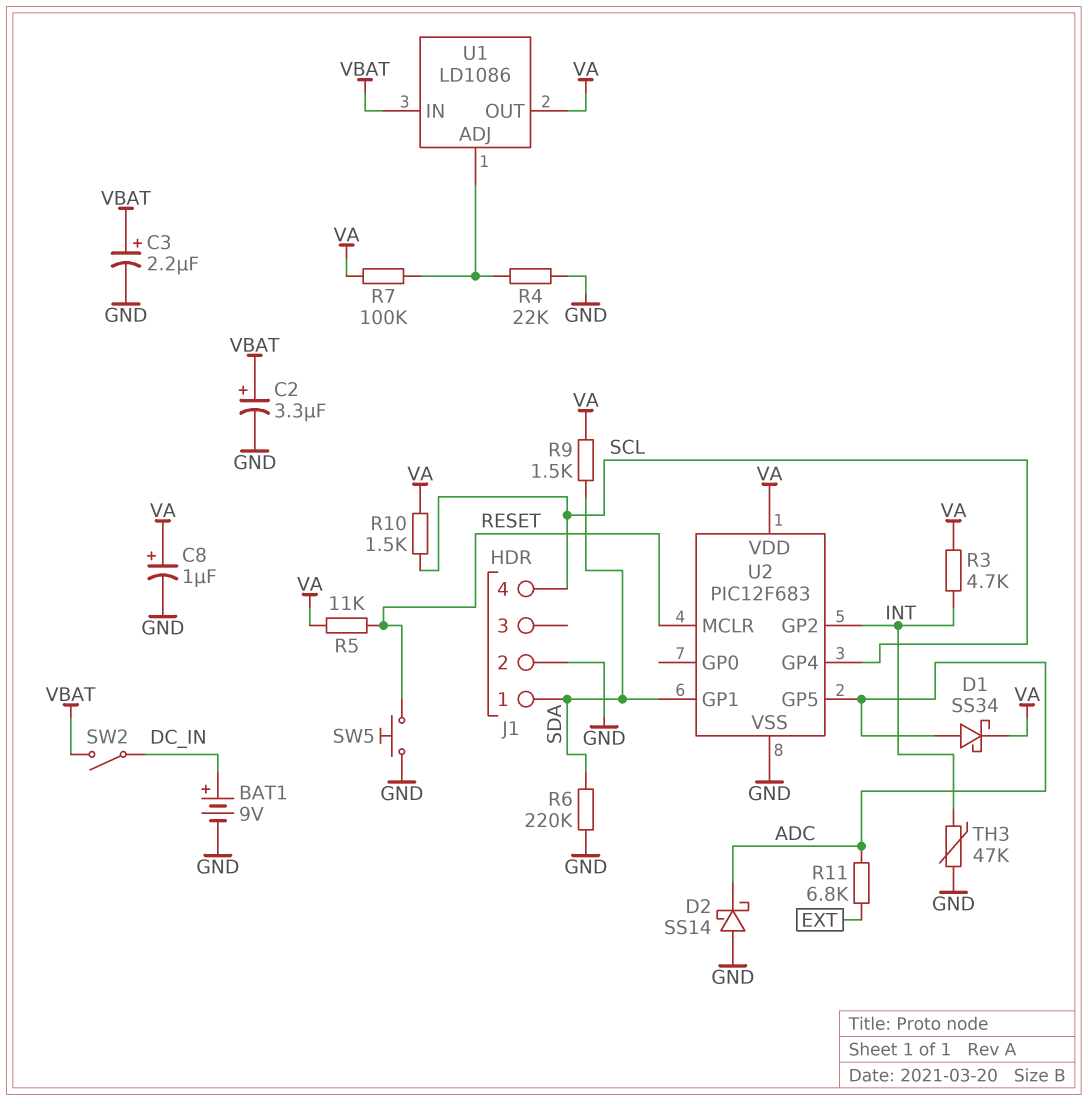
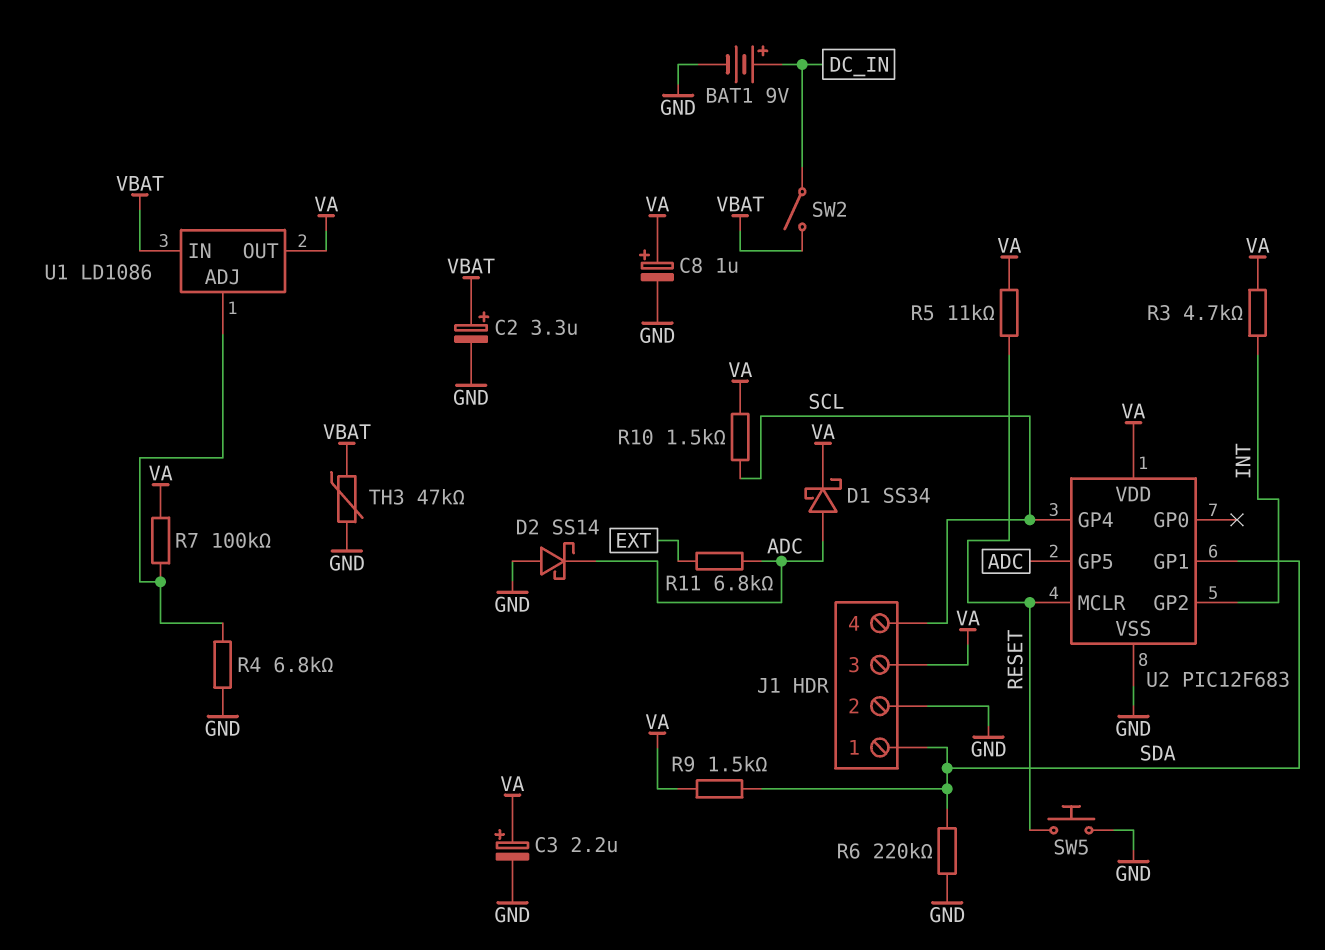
C3: 2.2uF (plus VBAT, minus GND) -> 2.2uF (plus VA, minus GND)
J1 pin 3: none -> VA
R4: 22k (GND, U1/ADJ) -> 6.8k (GND, U1/ADJ)
TH3: 47k (GND, INT) -> 47k (GND, VBAT)

